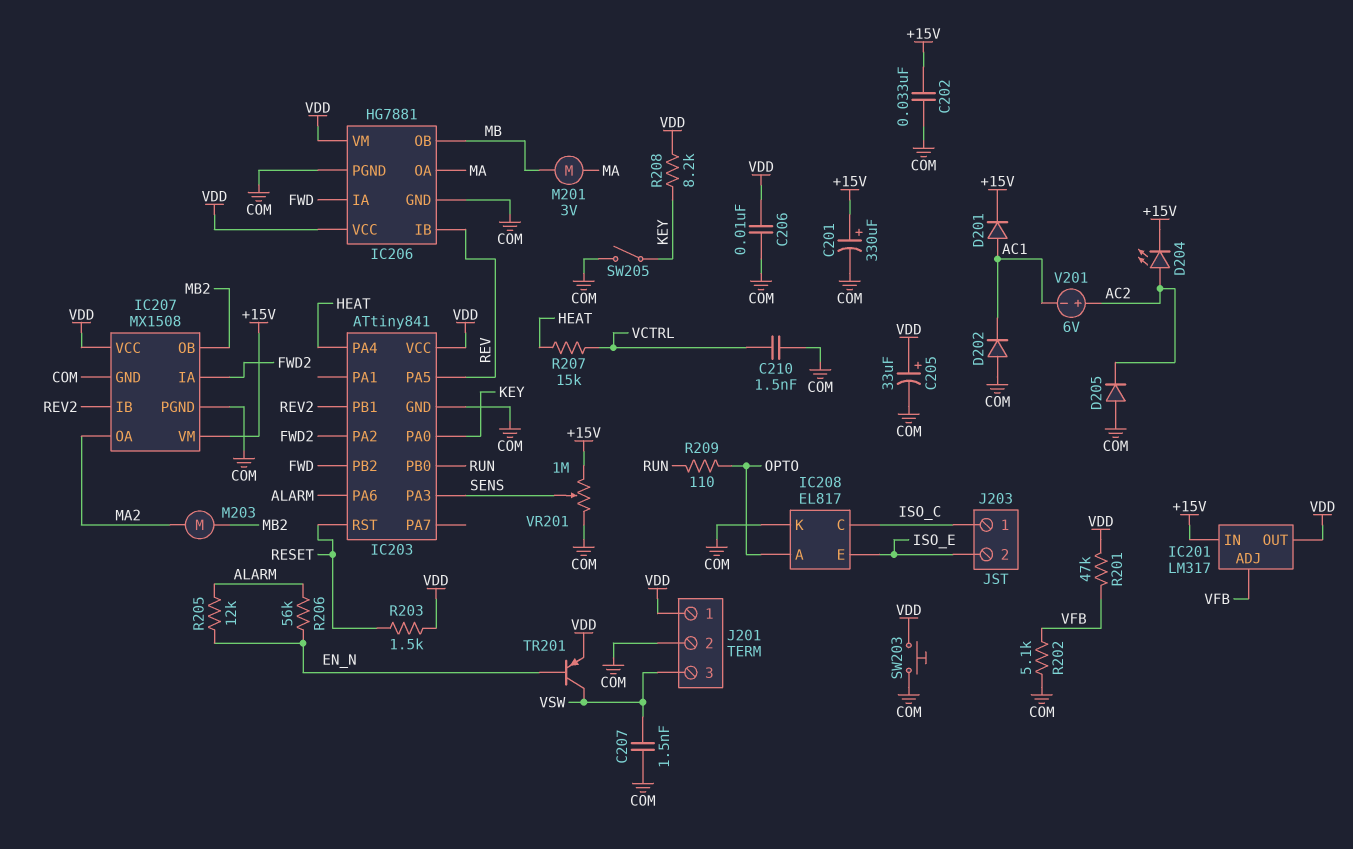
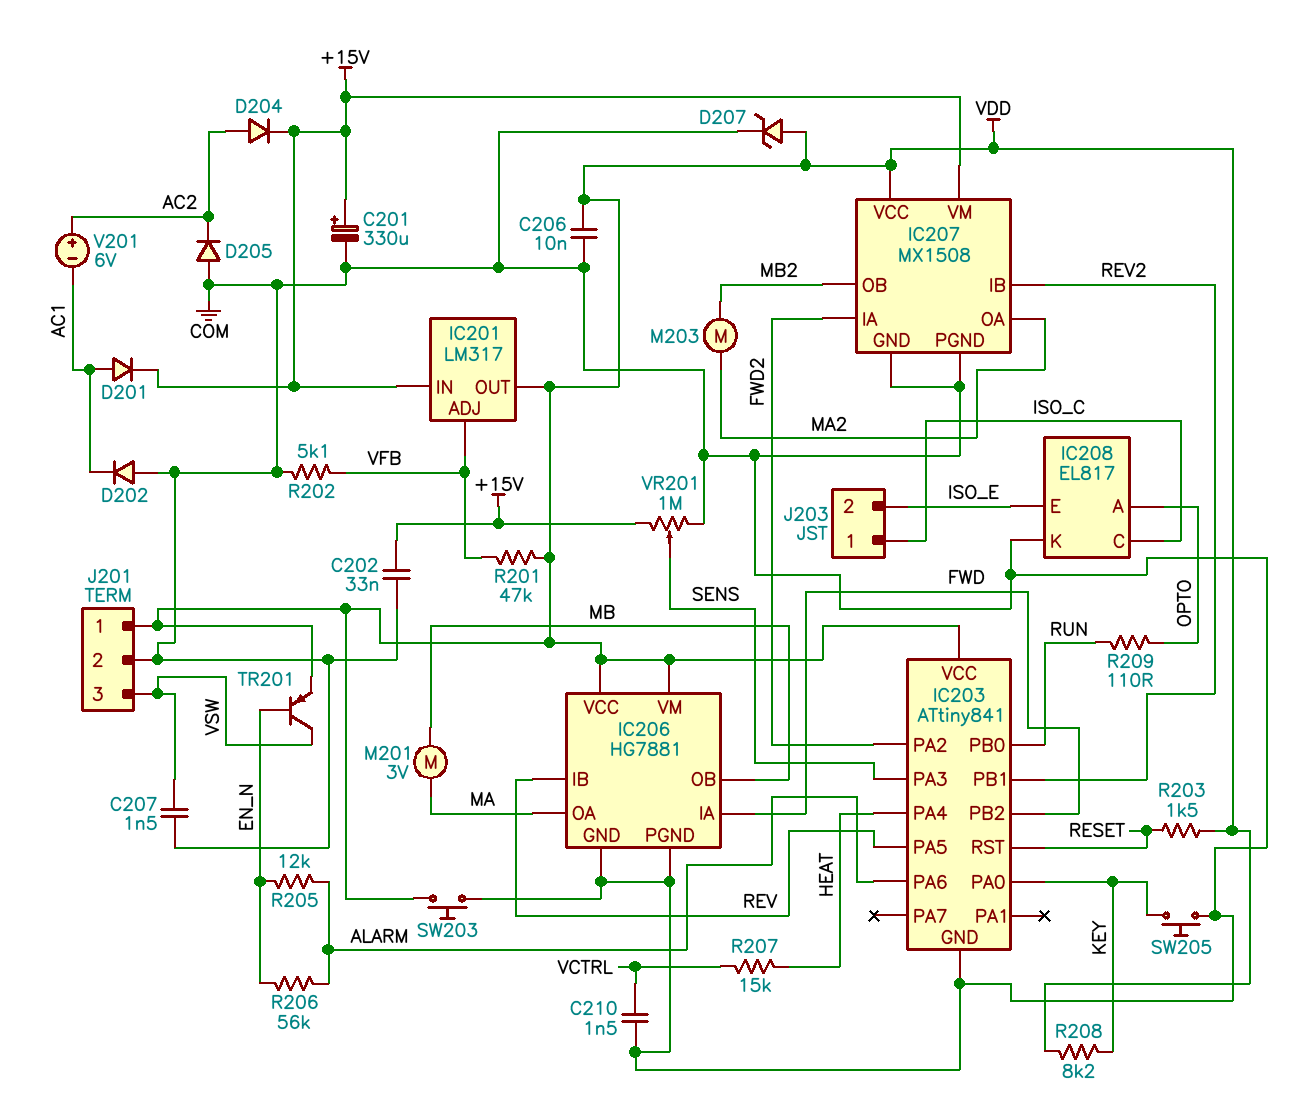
C205: 33uF (plus VDD, minus COM) -> none
D204: LED (A AC2, K +15V) -> diode (A AC2, K +15V)
D207: none -> zener (A VDD, K COM)
SW205: switch (COM, KEY) -> button (COM, KEY)

